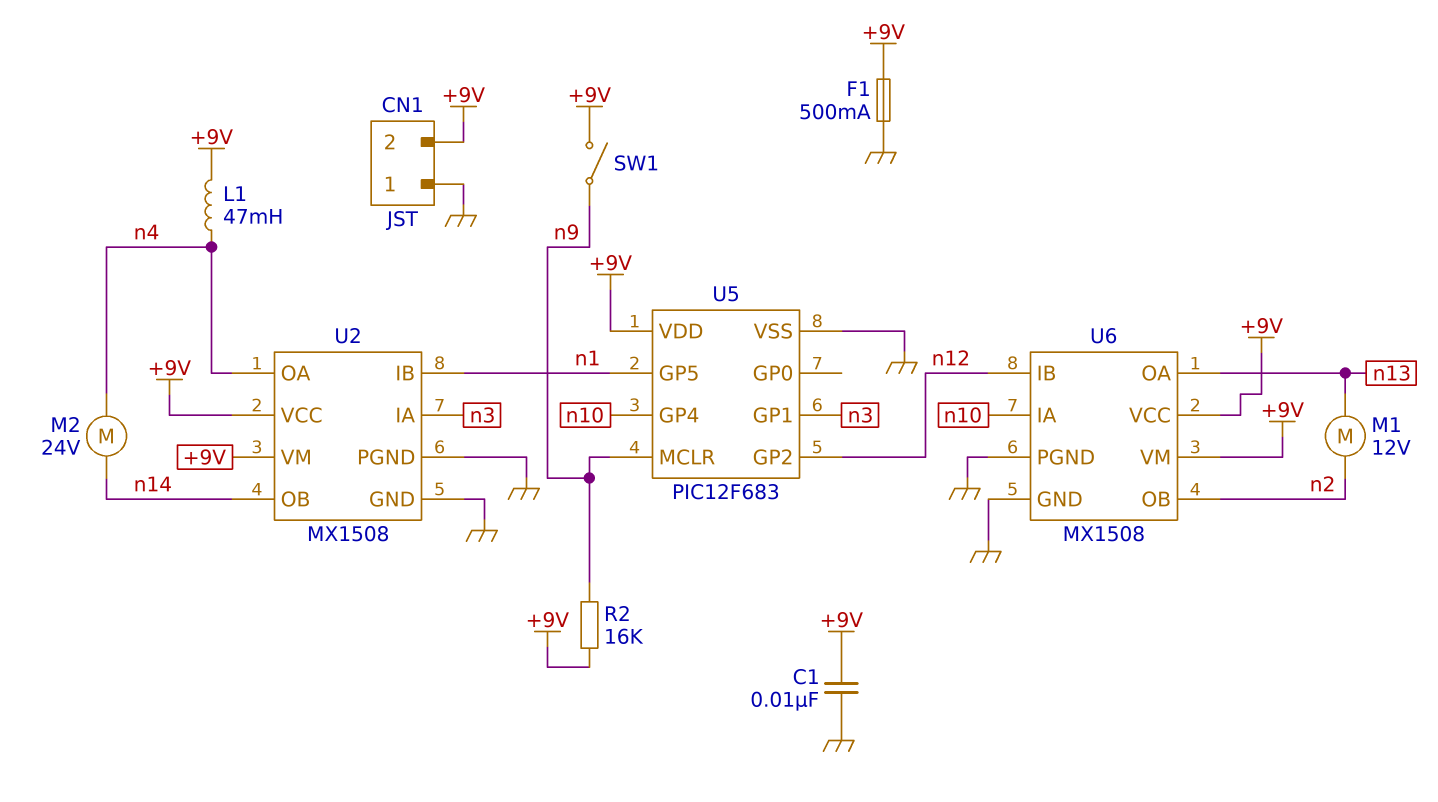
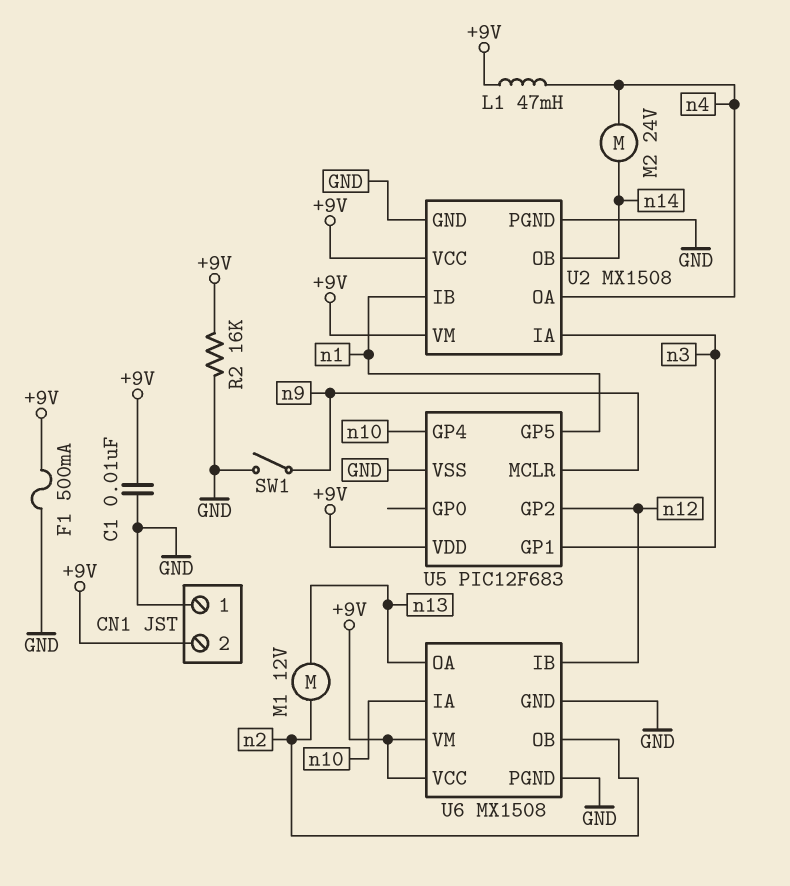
R2: 16k (+9V, n9) -> 16k (+9V, GND)
SW1: switch (+9V, n9) -> switch (GND, n9)

